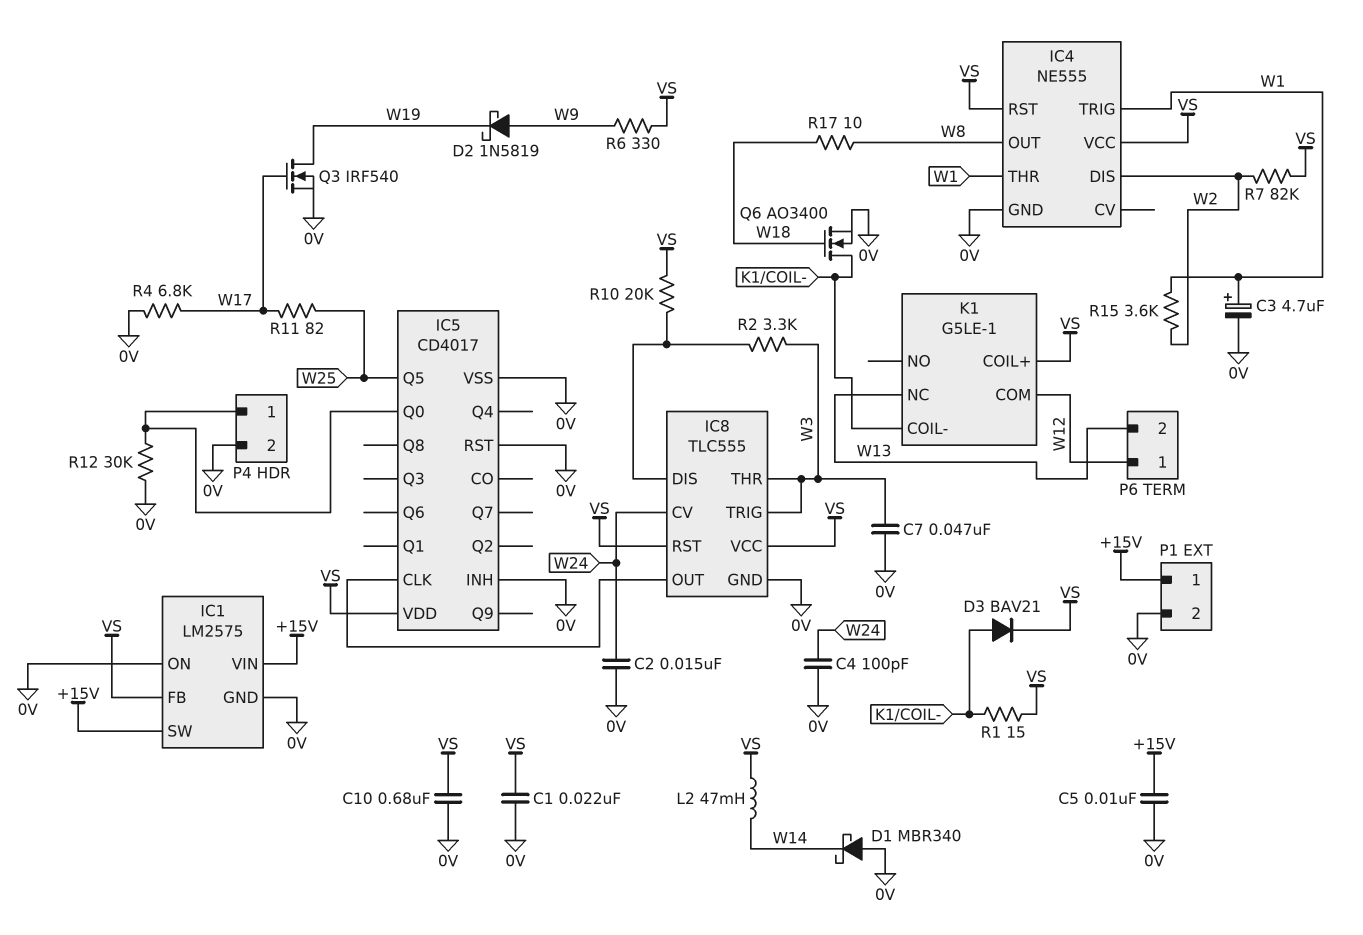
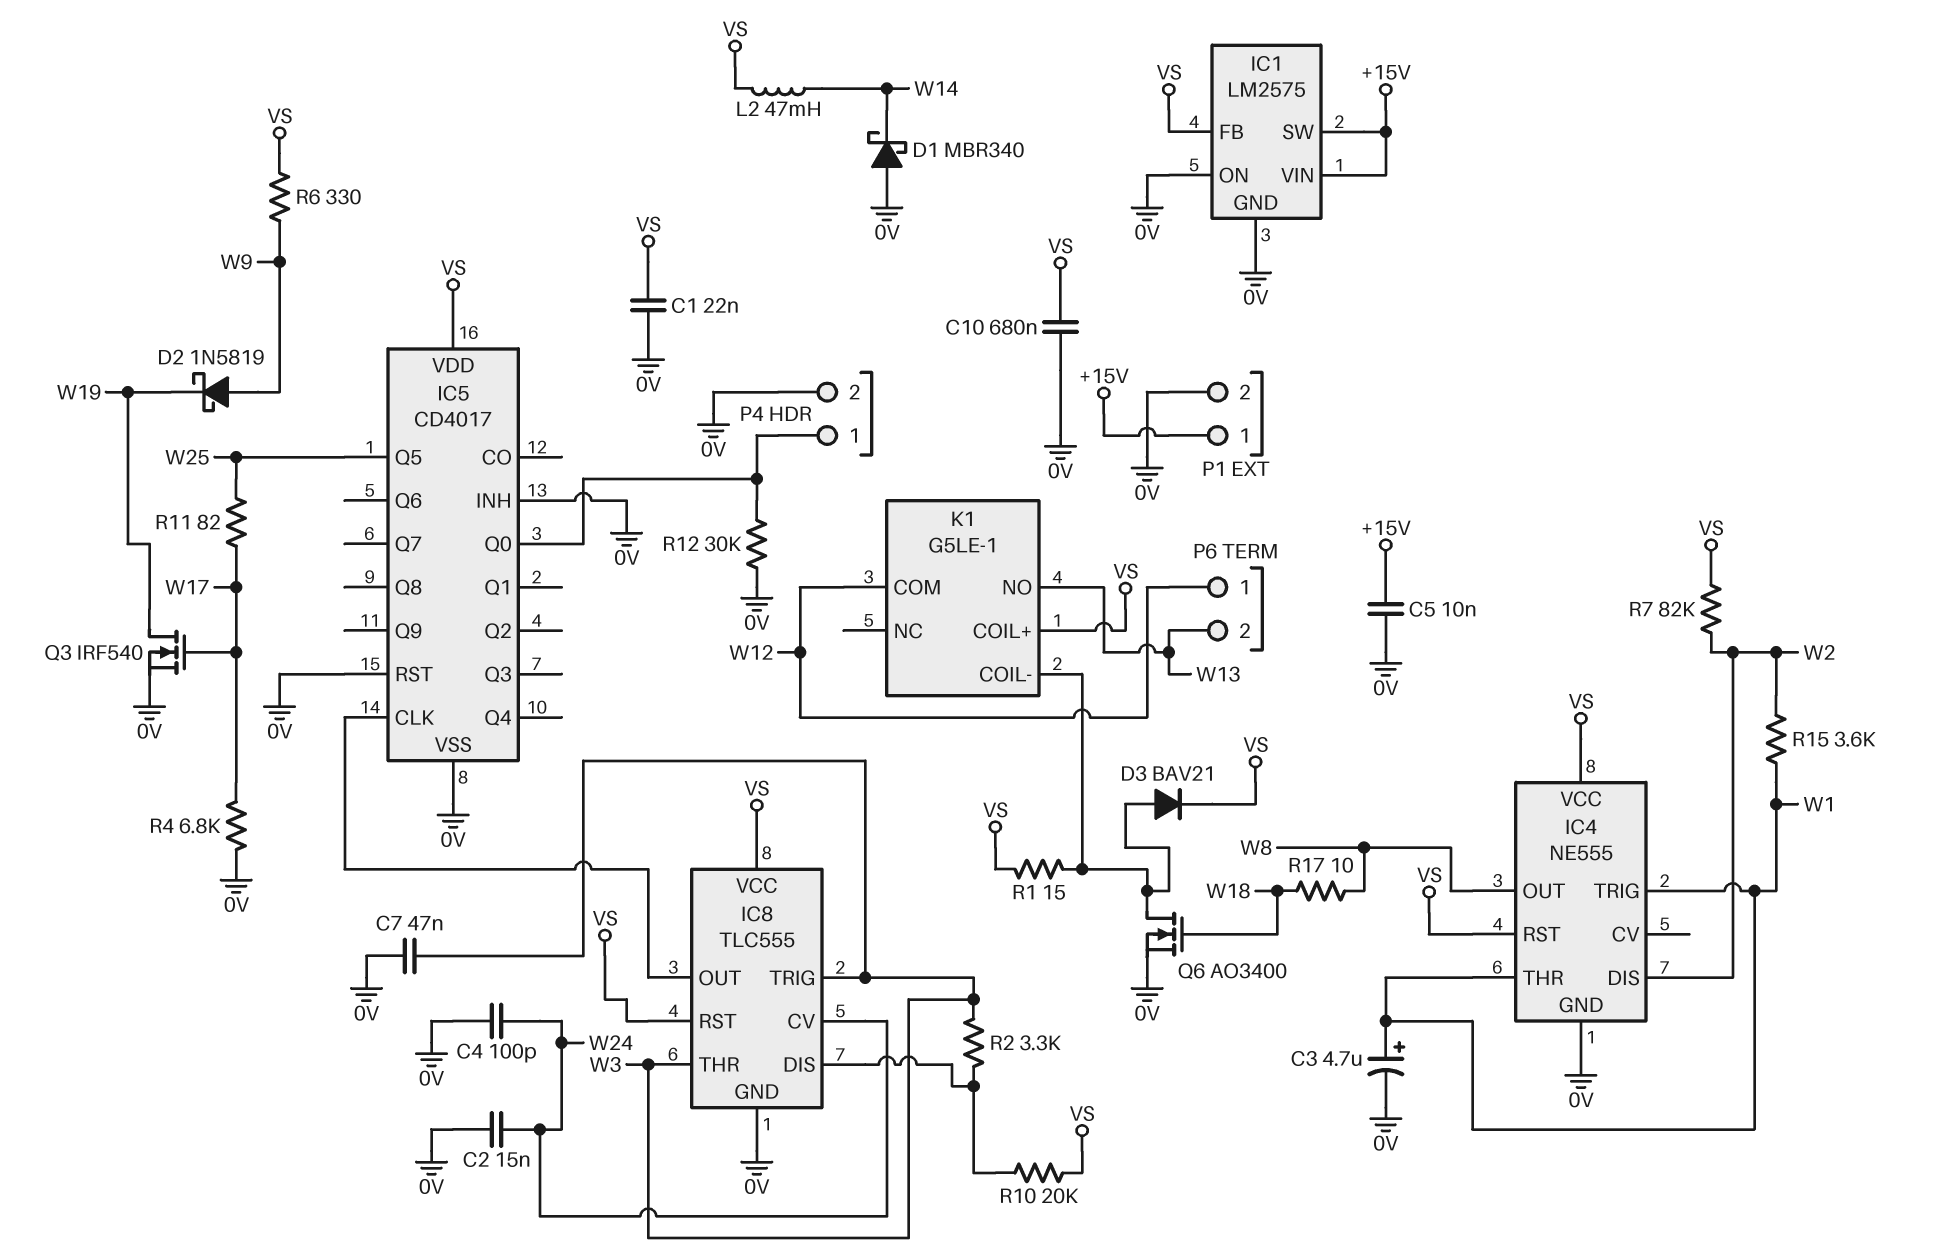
K1 pin NC: W13 -> none
K1 pin NO: none -> W13

